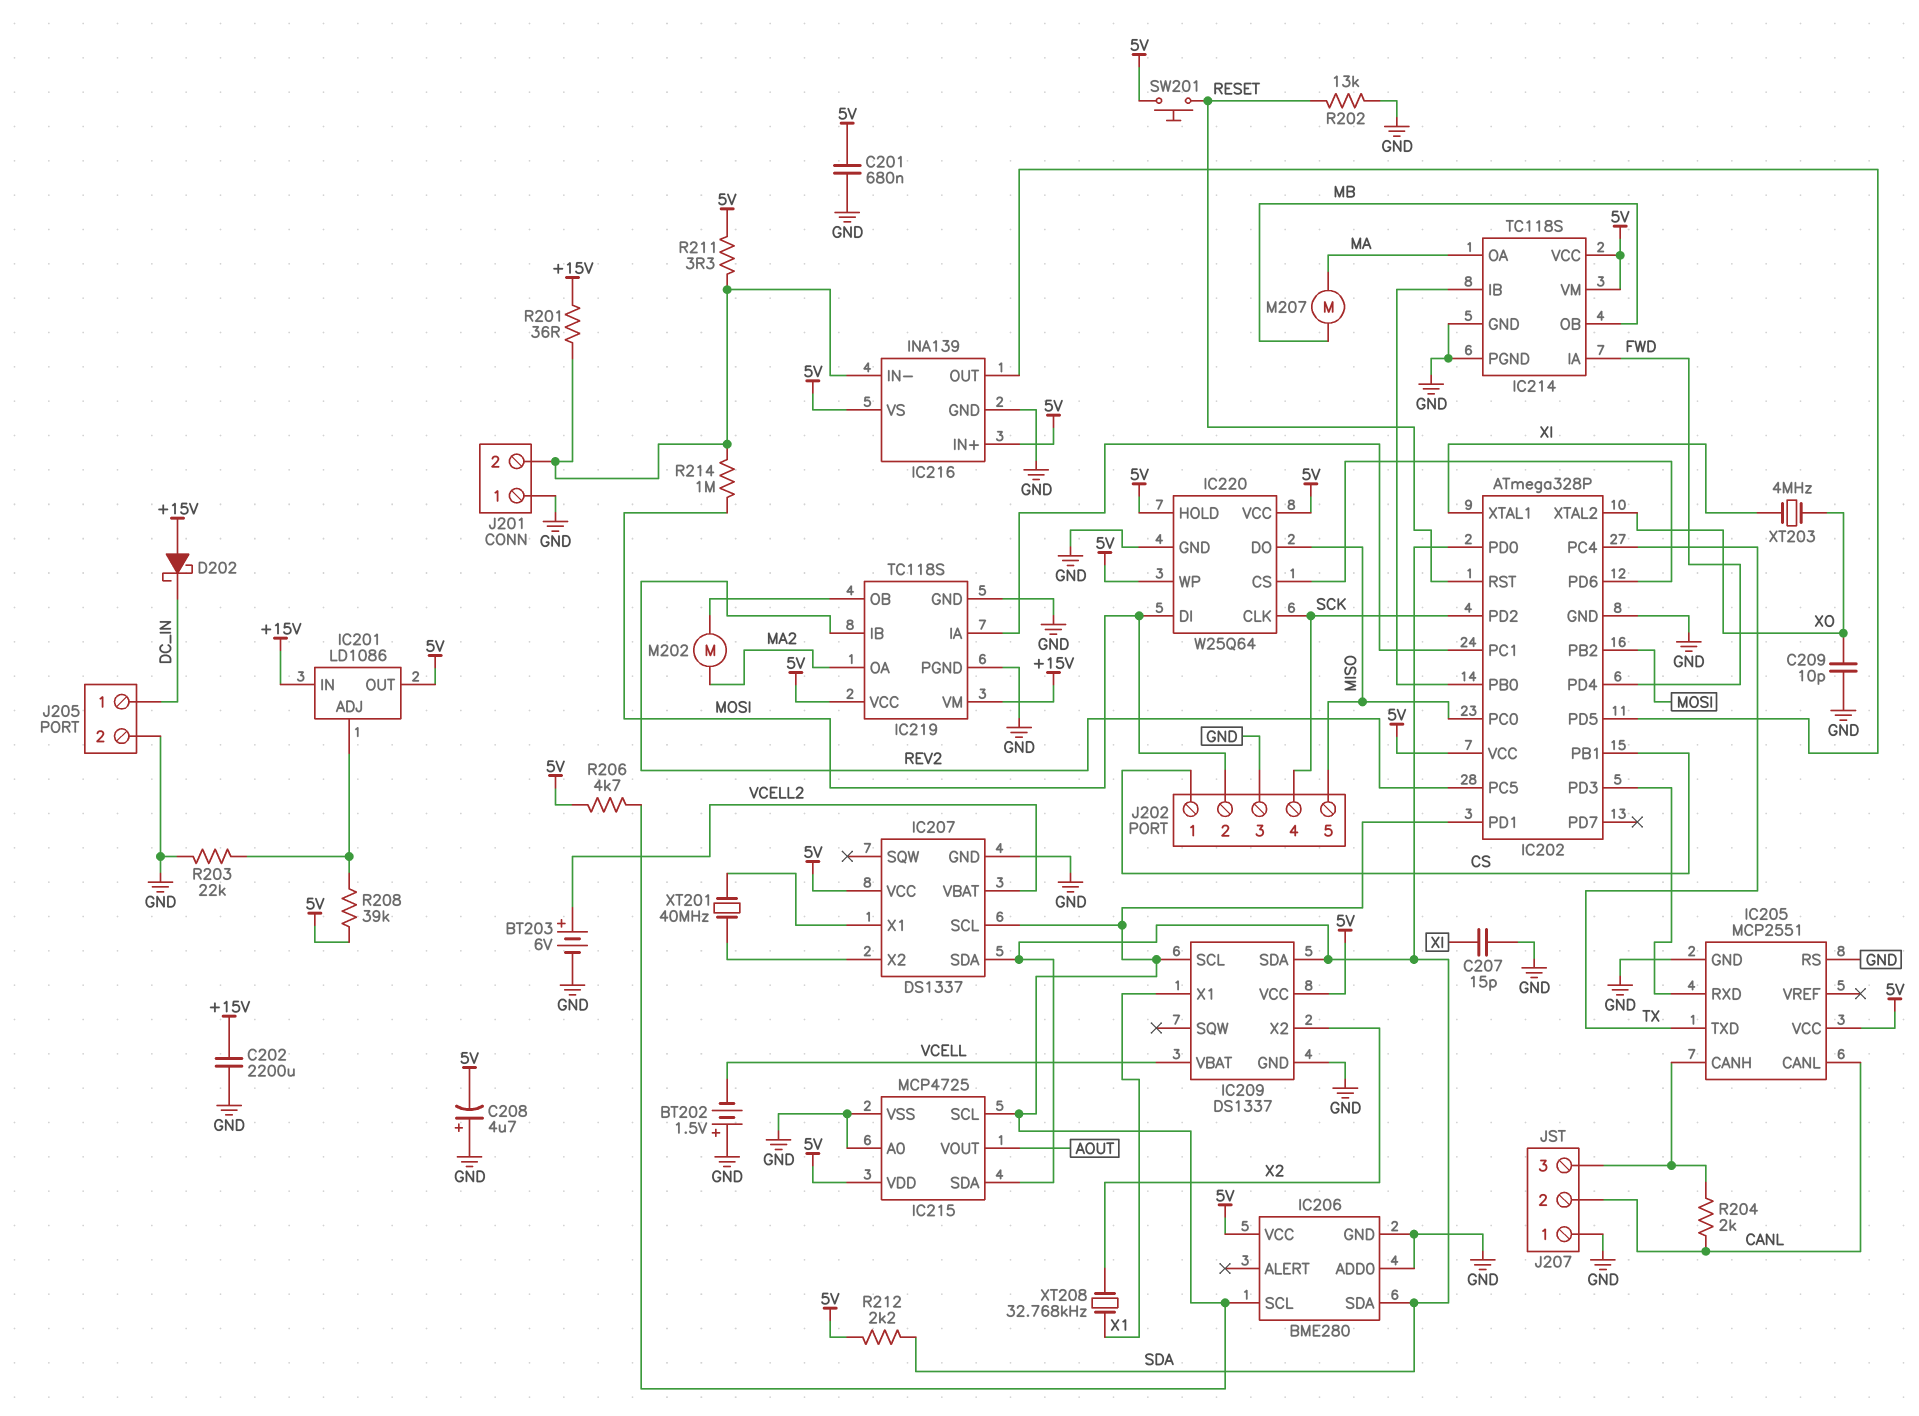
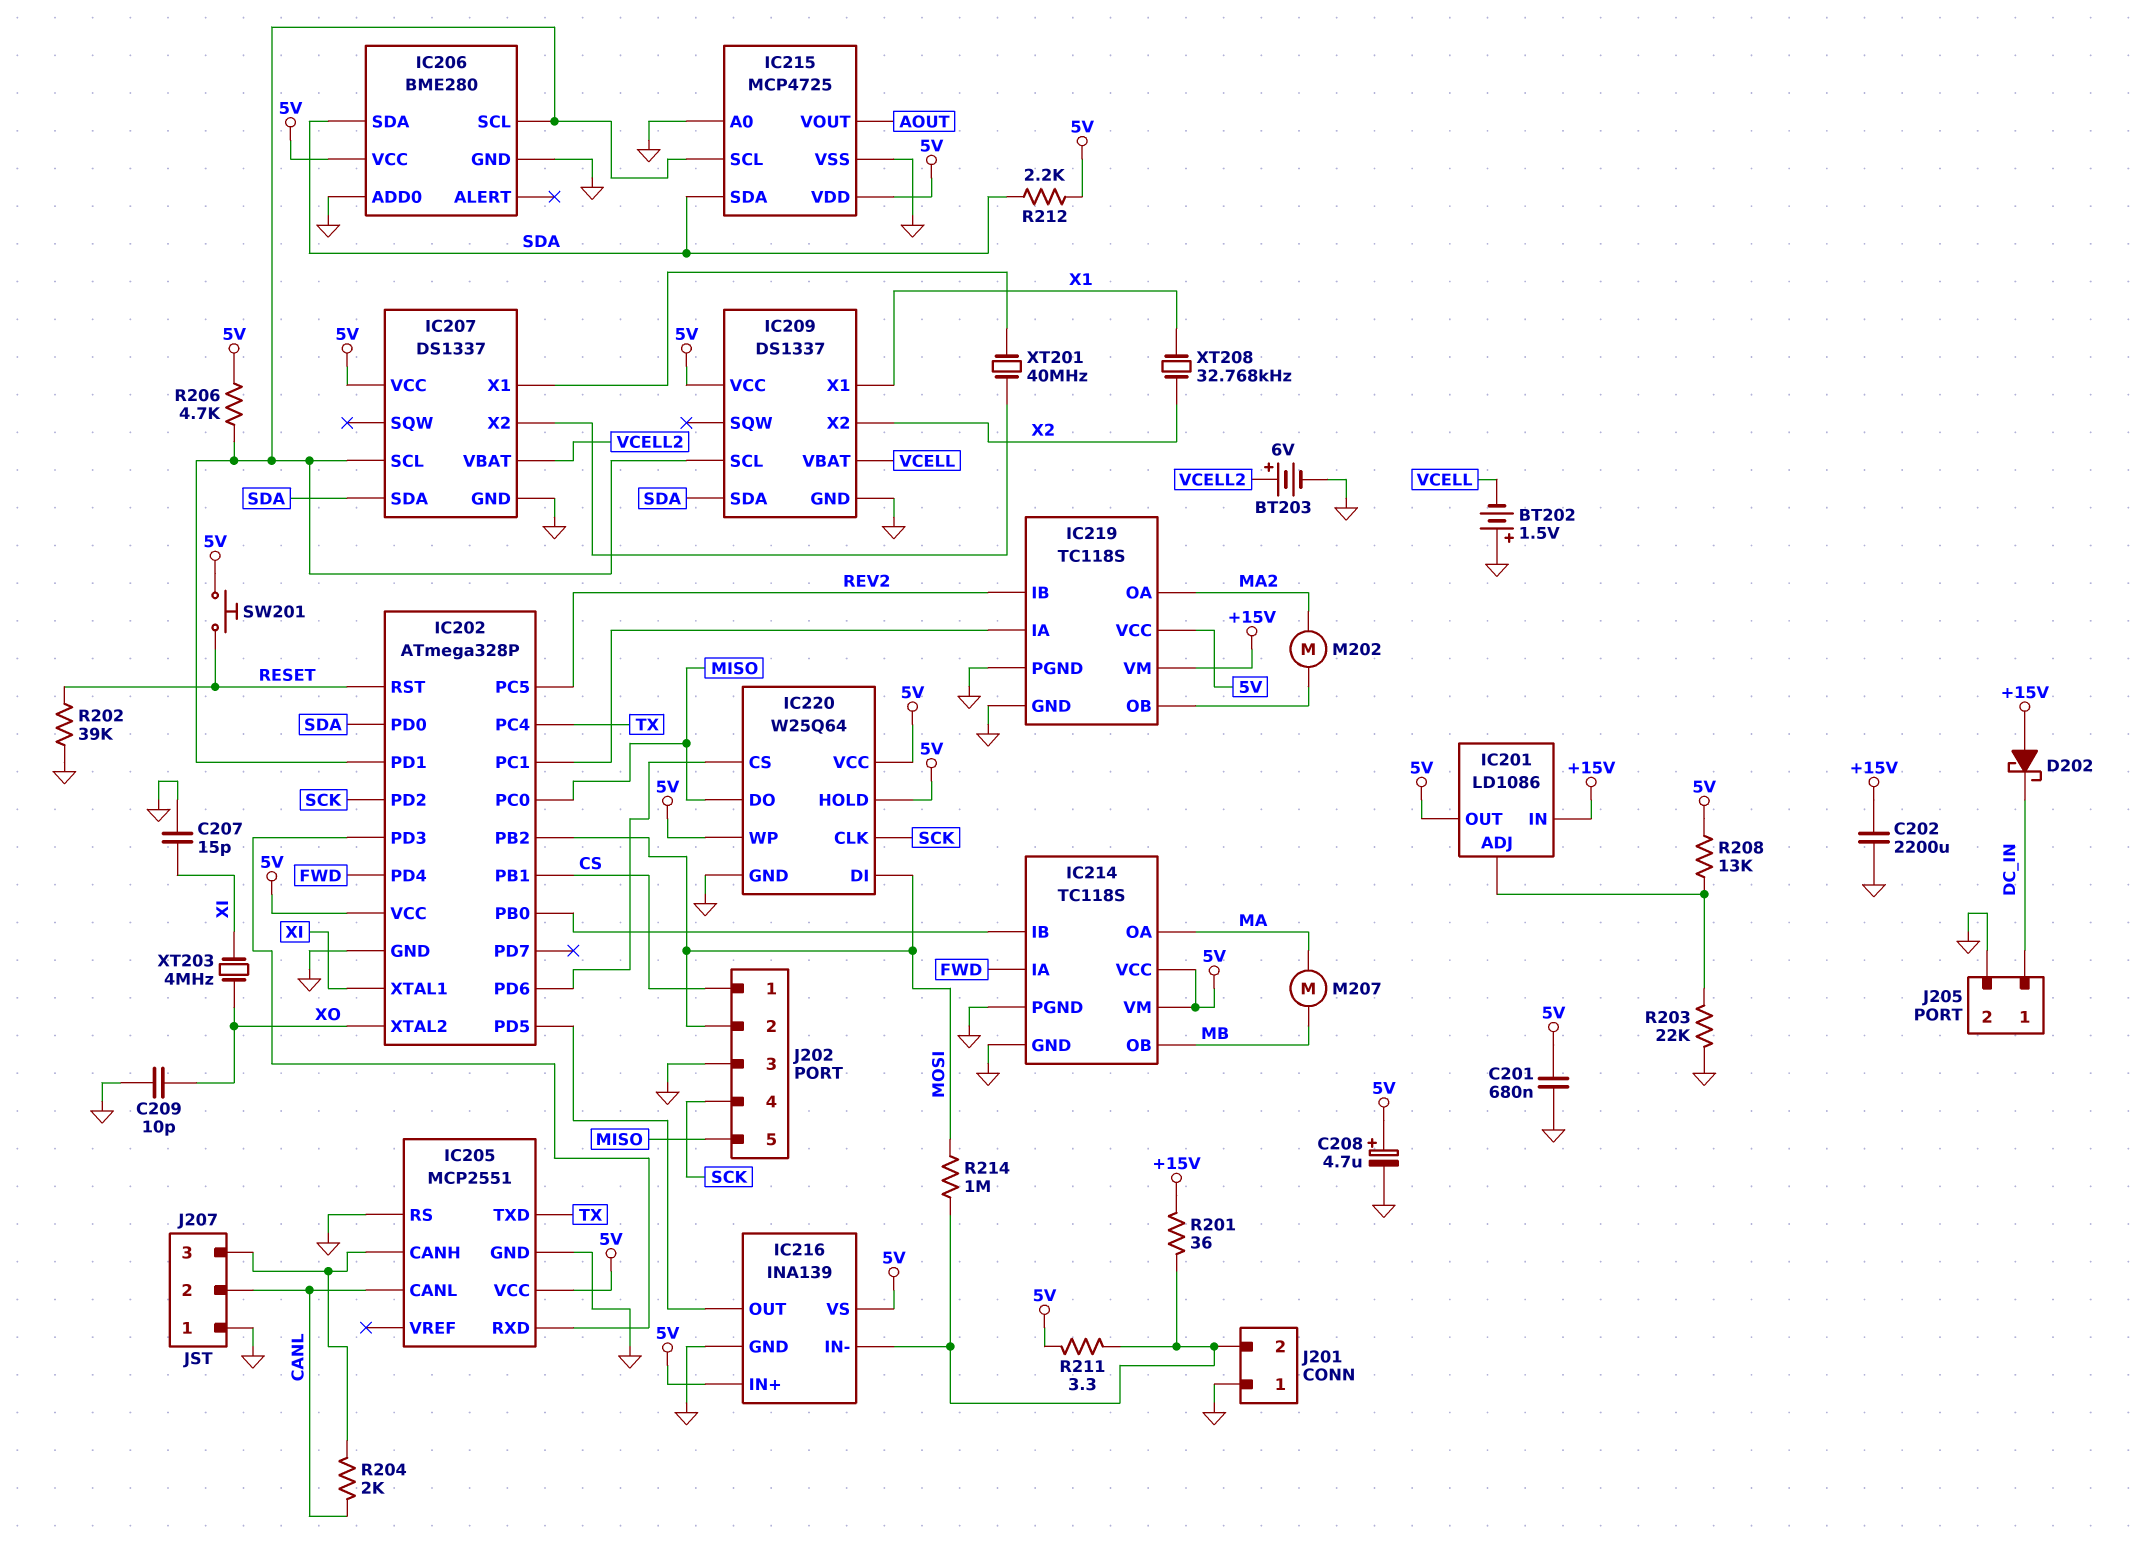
C208: 4.7uF (plus GND, minus 5V) -> 4.7uF (plus 5V, minus GND)
R202: 13k (GND, RESET) -> 39k (GND, RESET)
R208: 39k (5V, IC201/ADJ) -> 13k (5V, IC201/ADJ)

